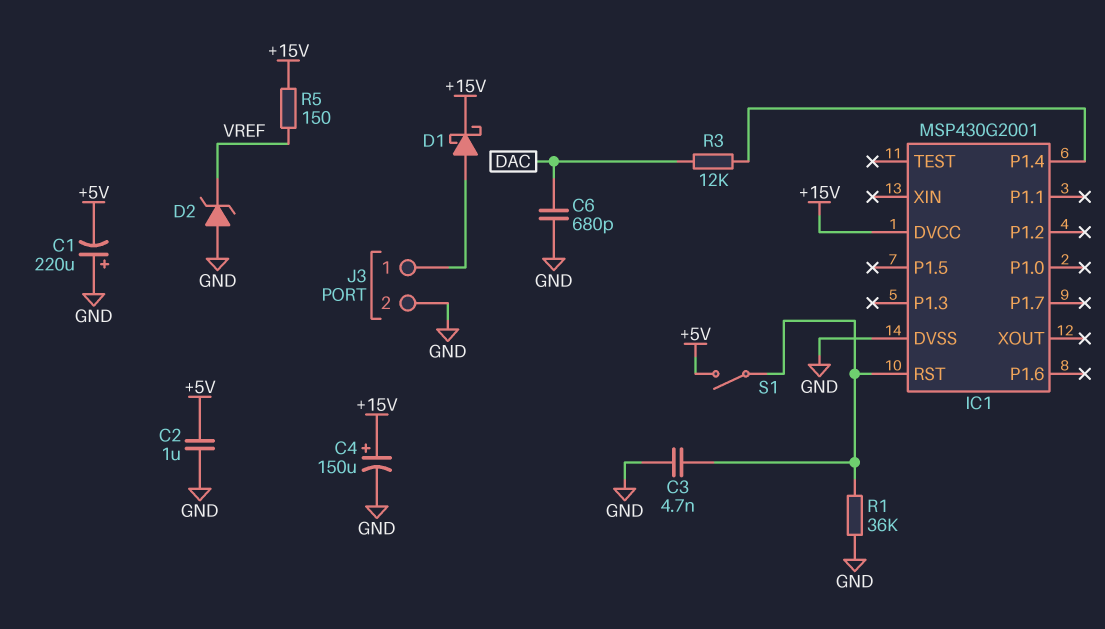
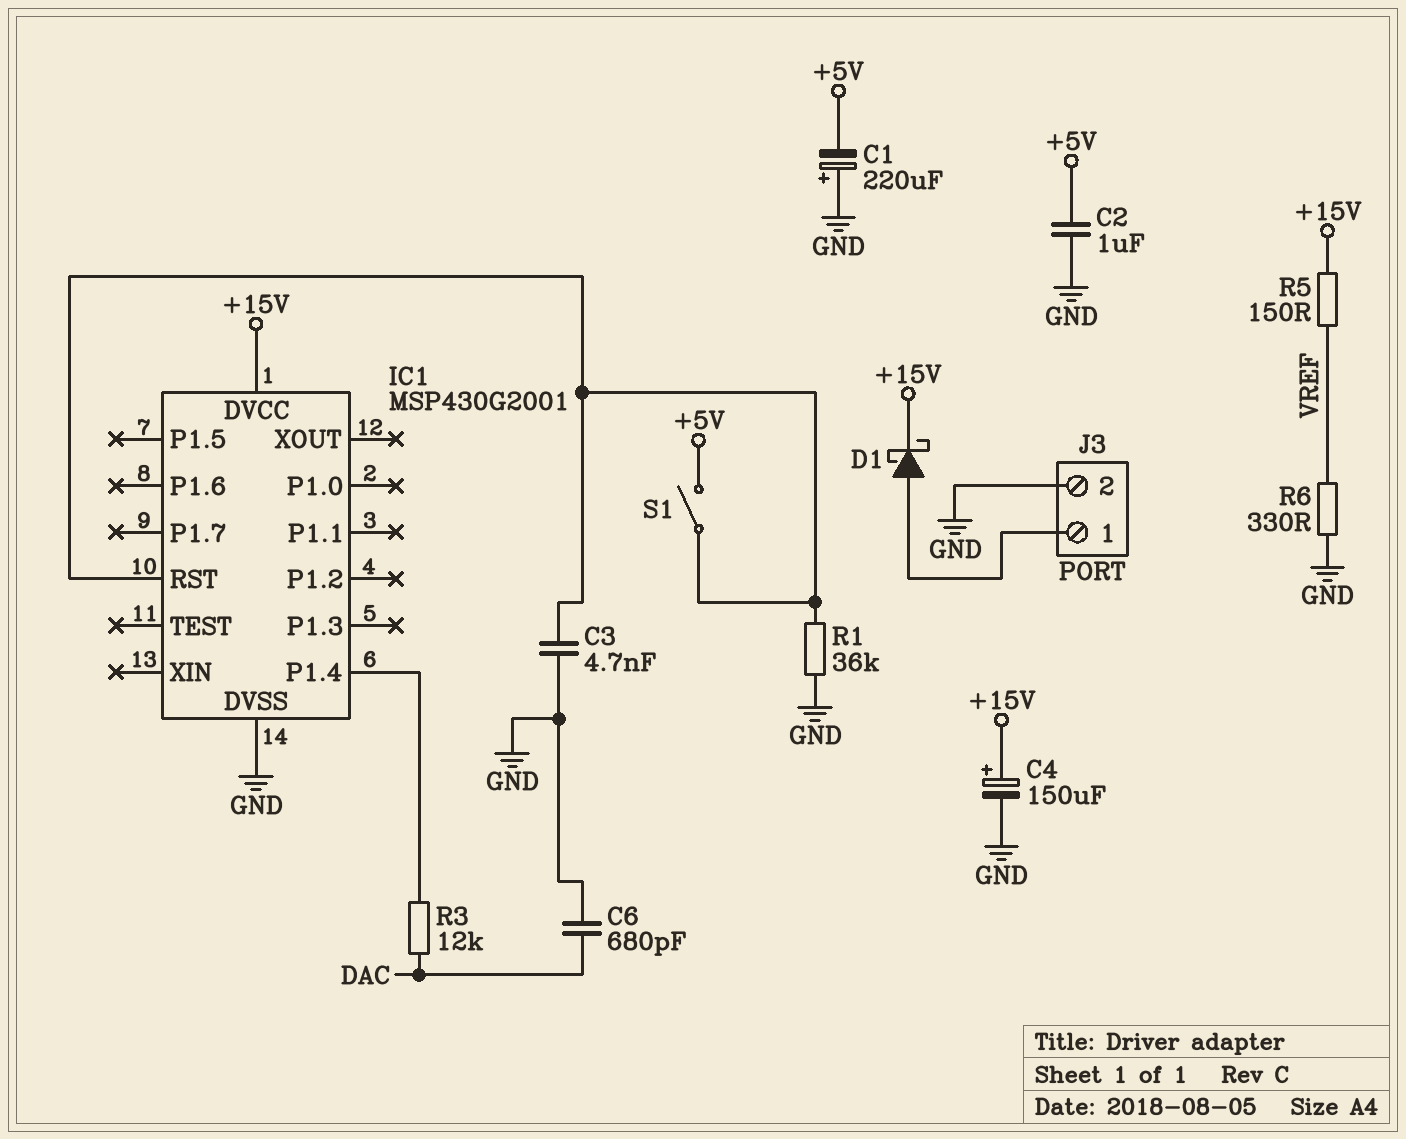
D2: zener (A GND, K VREF) -> none
R6: none -> 330 (GND, VREF)

